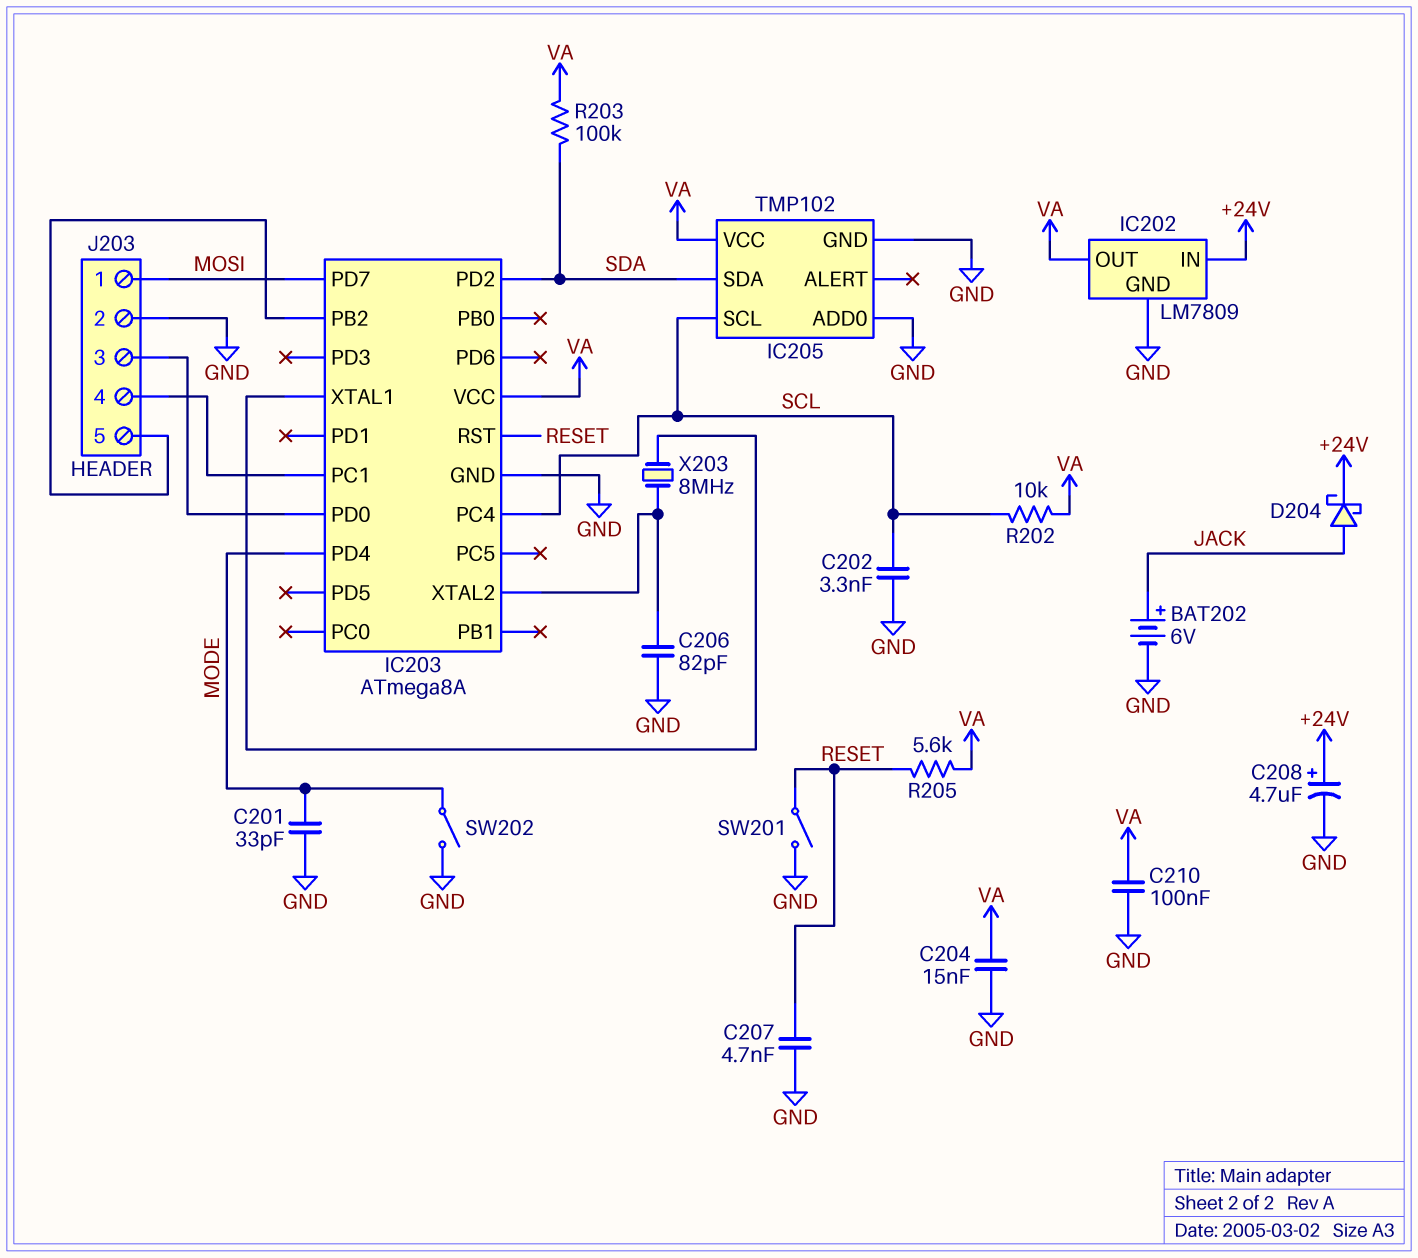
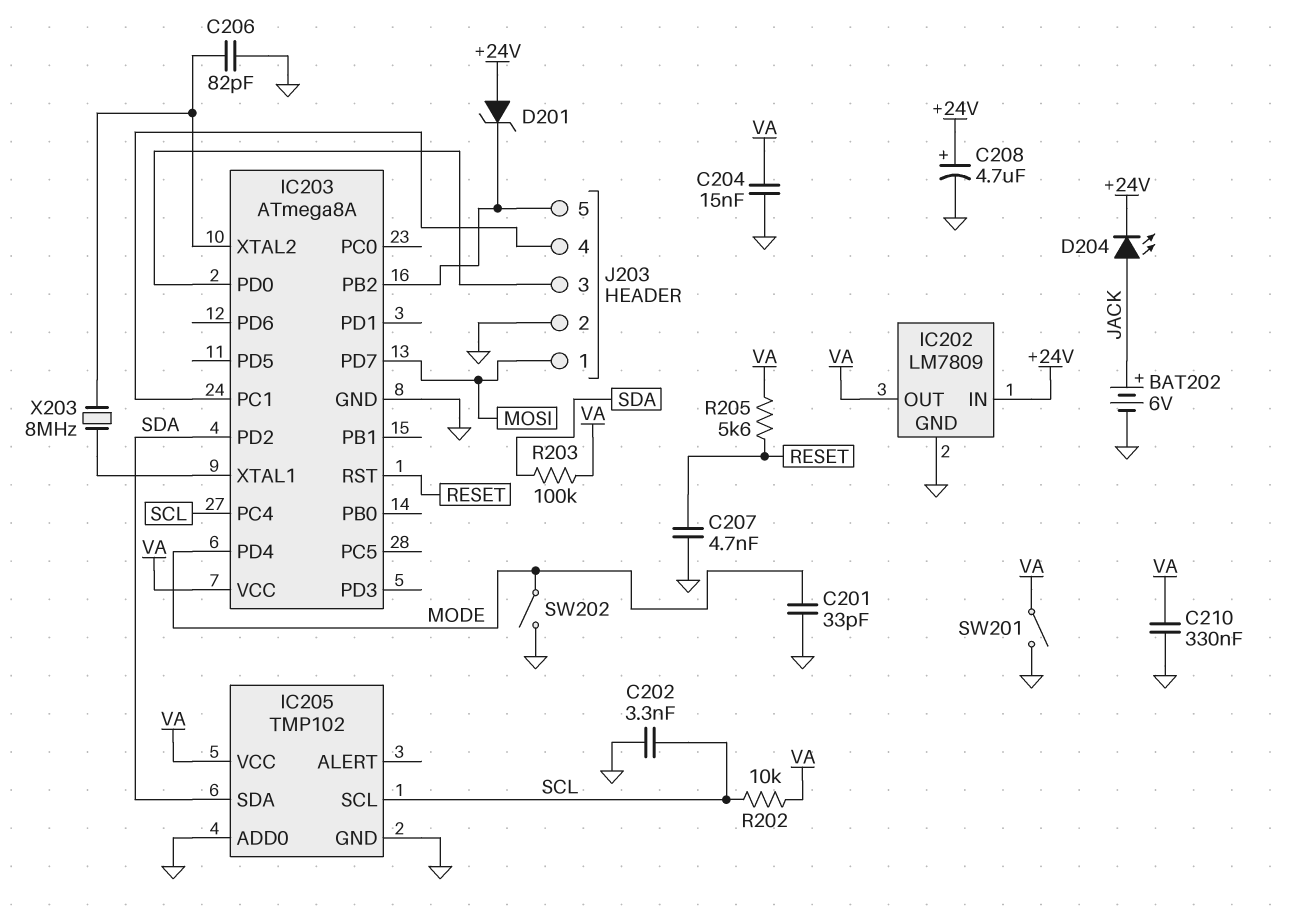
C210: 100nF (GND, VA) -> 330nF (GND, VA)
D201: none -> zener (A +24V, K IC203/PB2)
D204: schottky (A JACK, K +24V) -> LED (A JACK, K +24V)
SW201: switch (GND, RESET) -> switch (GND, VA)

